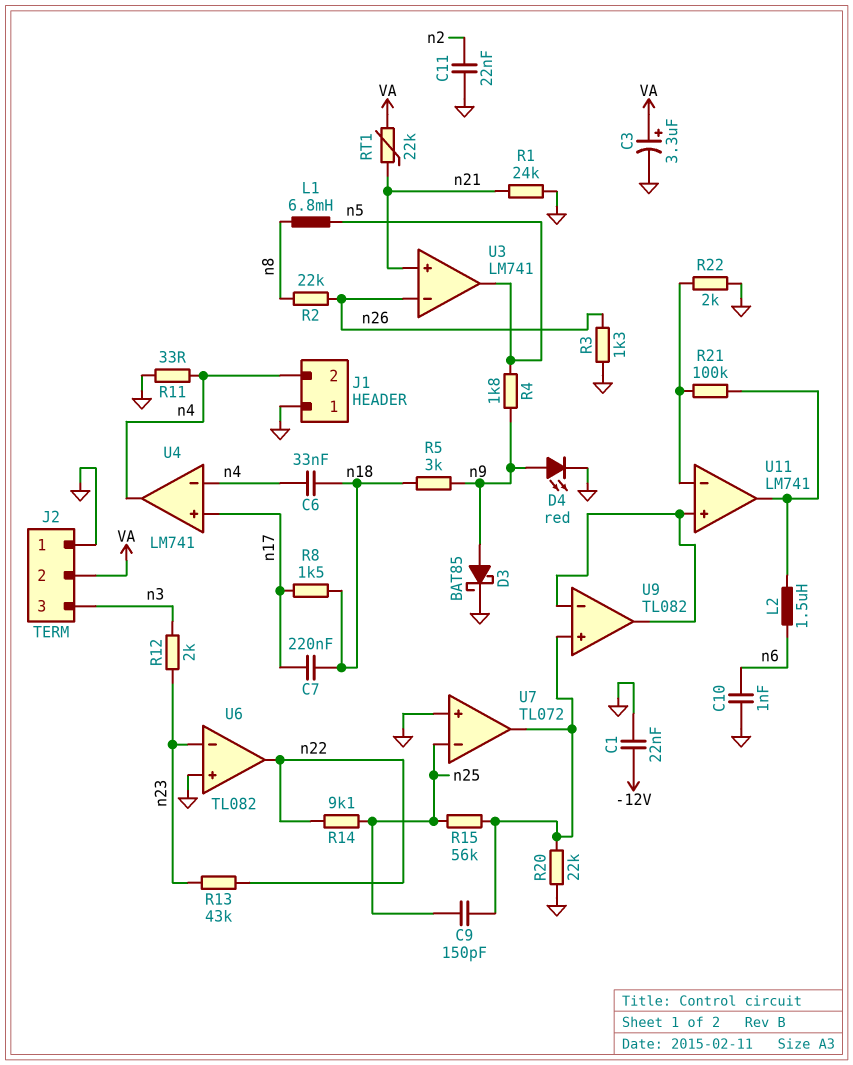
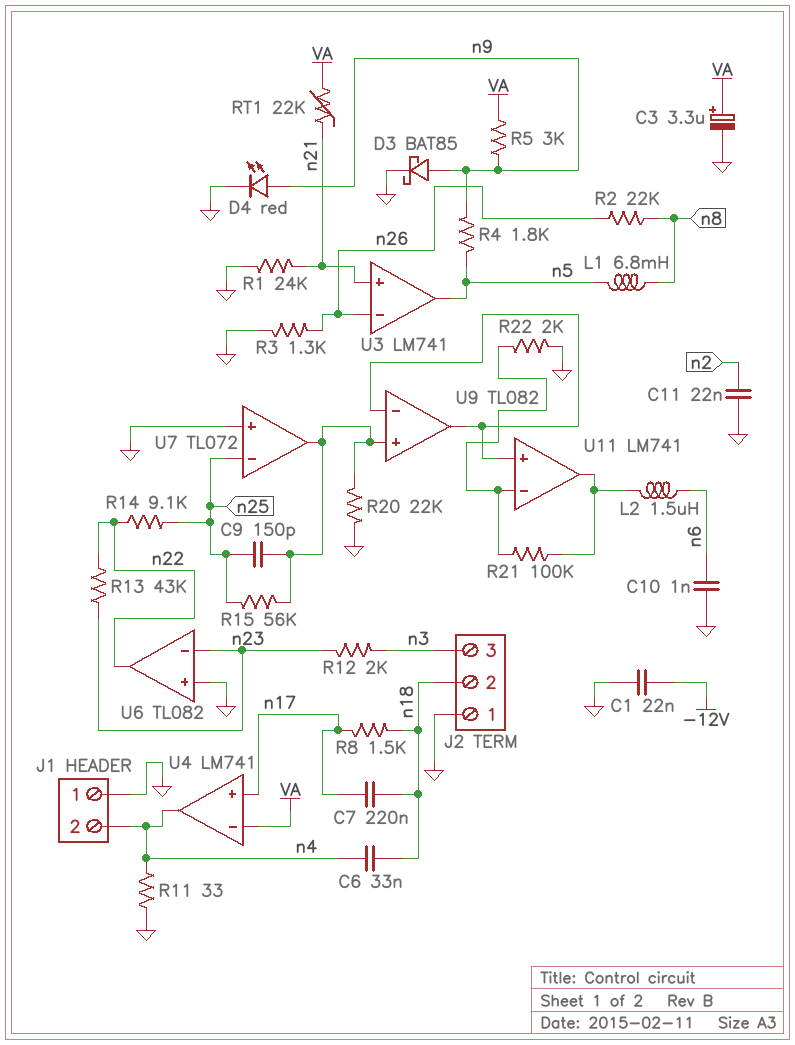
J2 pin 2: VA -> n18
R5: 3k (n9, n18) -> 3k (VA, n9)
U4 pin in-: n4 -> VA

